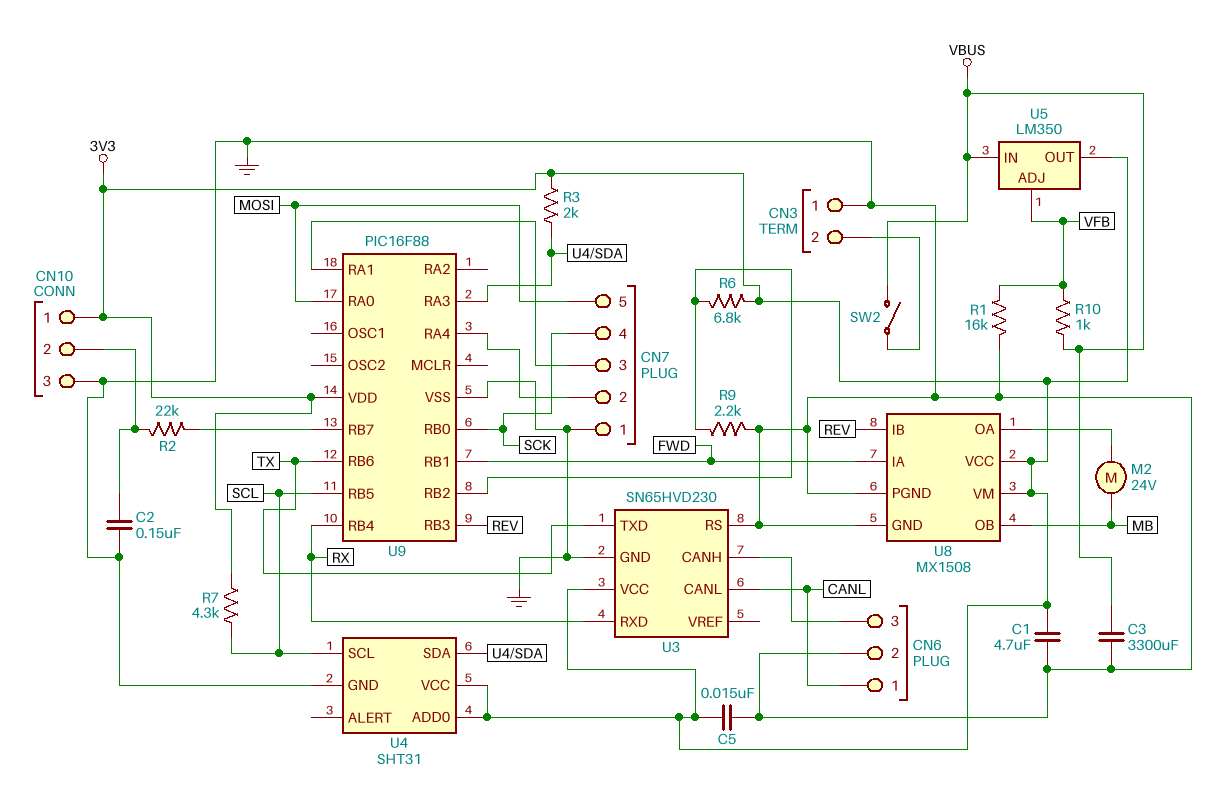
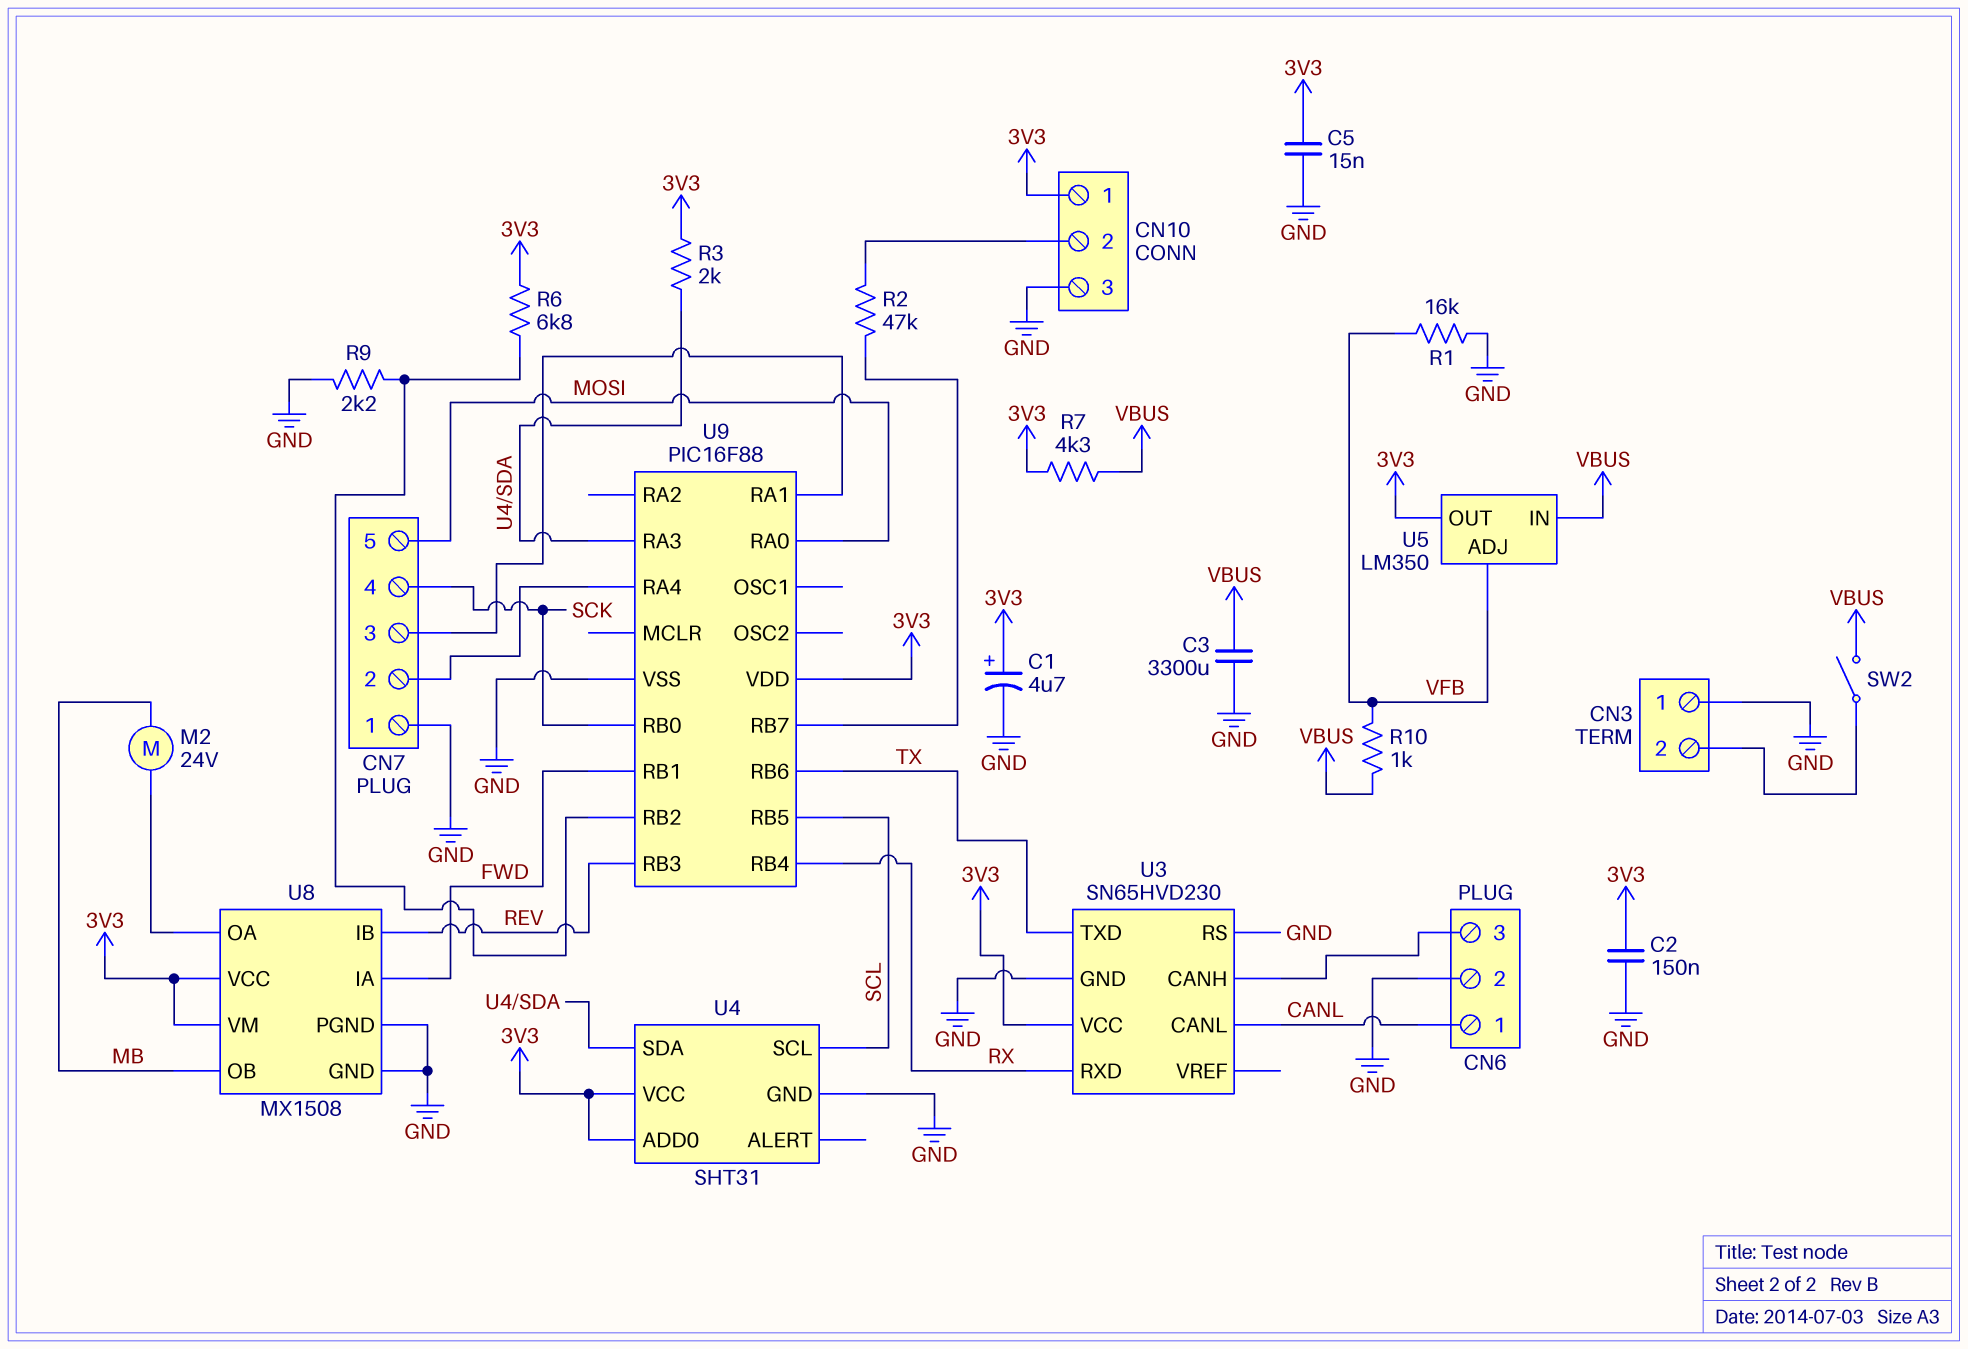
C1: 4.7uF (3V3, GND) -> 4.7uF (plus 3V3, minus GND)
C2: 150nF (CN10/2, GND) -> 150nF (3V3, GND)
R2: 22k (CN10/2, U9/RB7) -> 47k (CN10/2, U9/RB7)
R7: 4.3k (3V3, SCL) -> 4.3k (3V3, VBUS)

